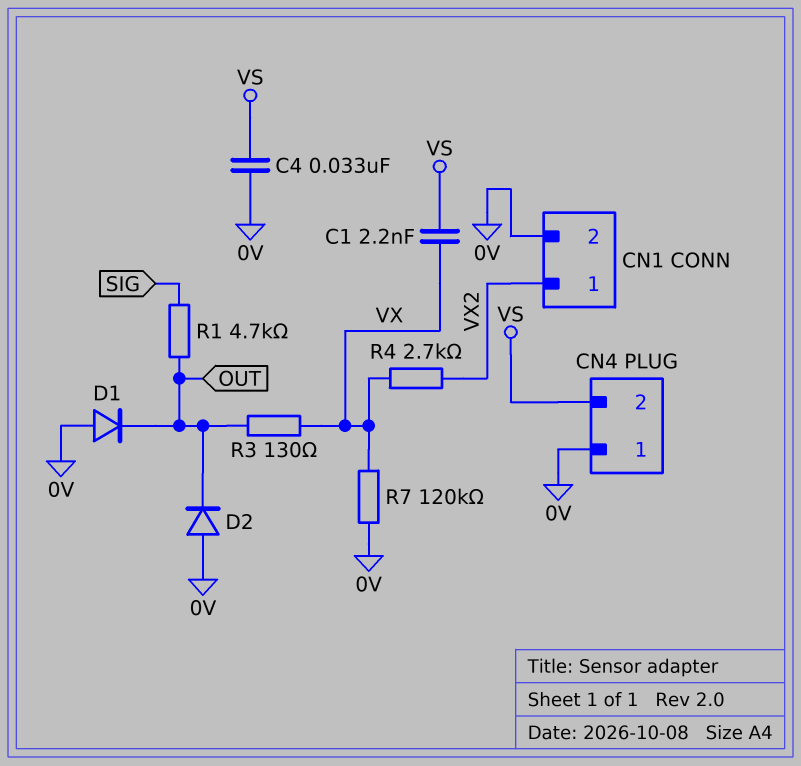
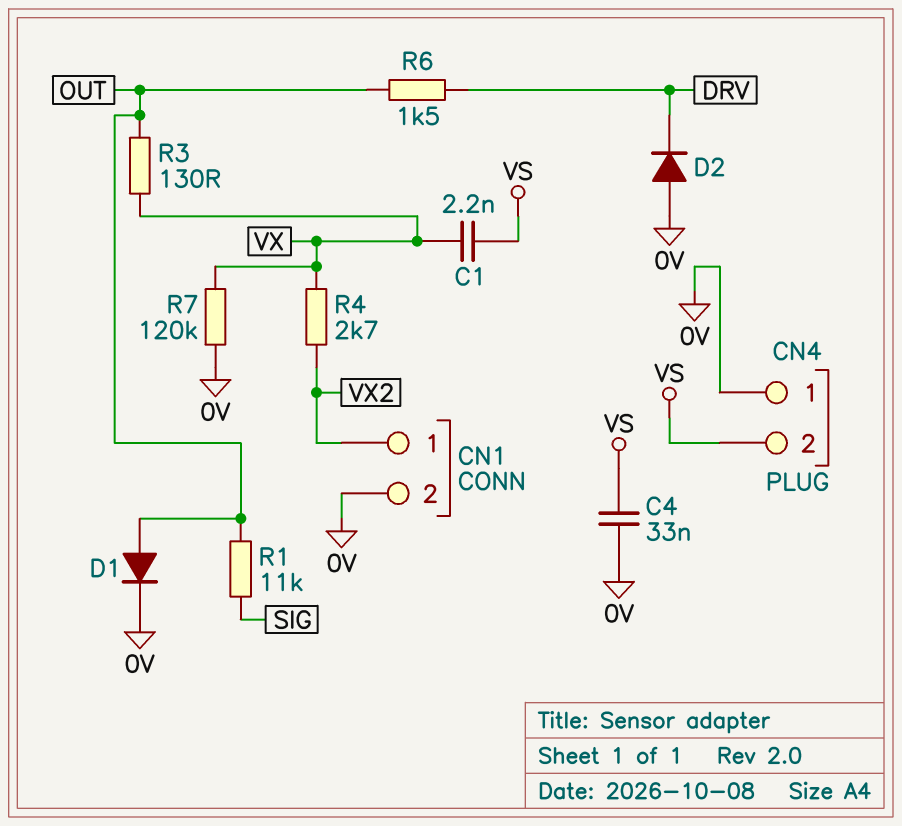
D1: diode (A 0V, K OUT) -> diode (A OUT, K 0V)
D2: diode (A 0V, K OUT) -> diode (A 0V, K DRV)
R1: 4.7k (OUT, SIG) -> 11k (OUT, SIG)
R6: none -> 1.5k (DRV, OUT)

